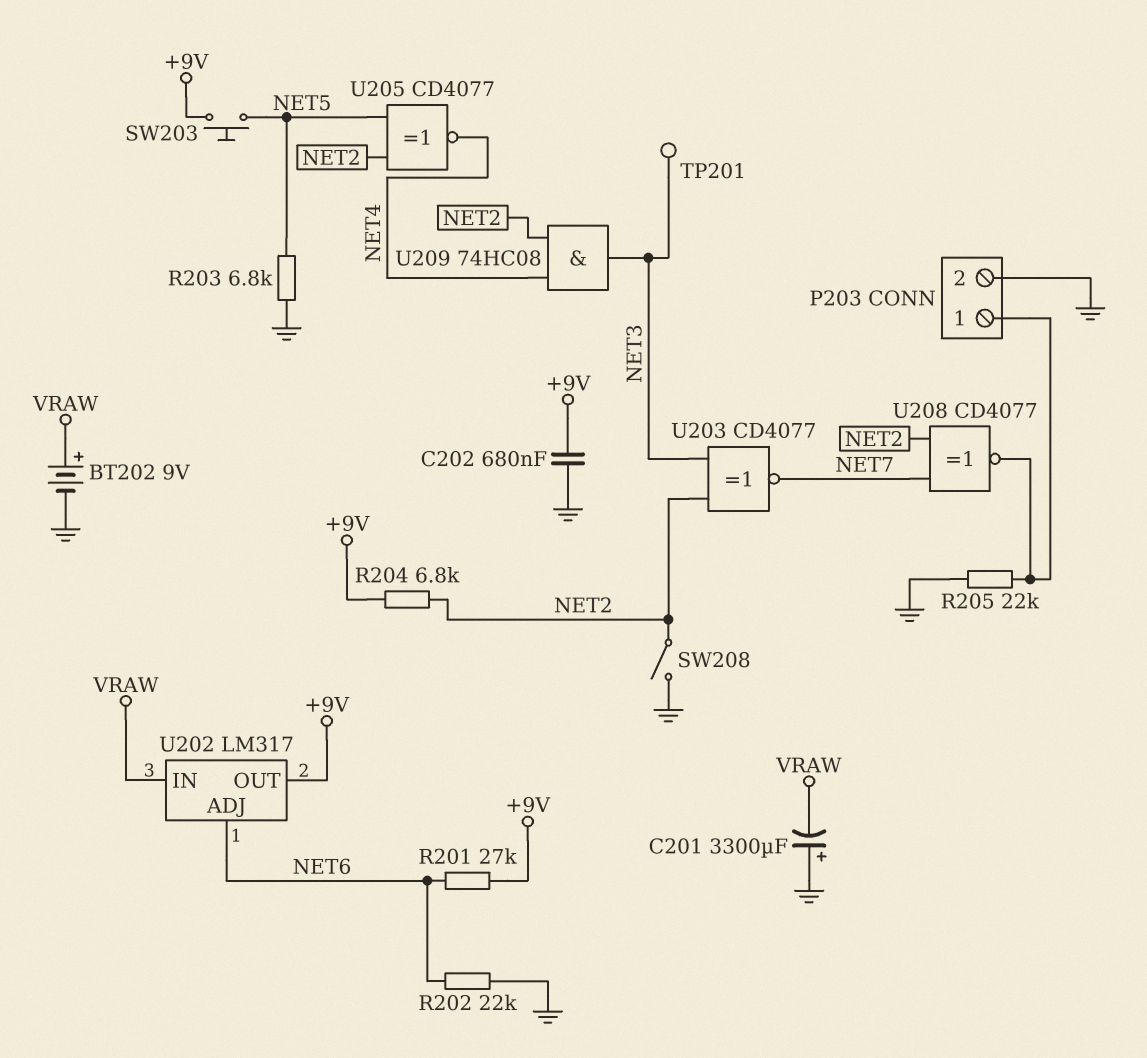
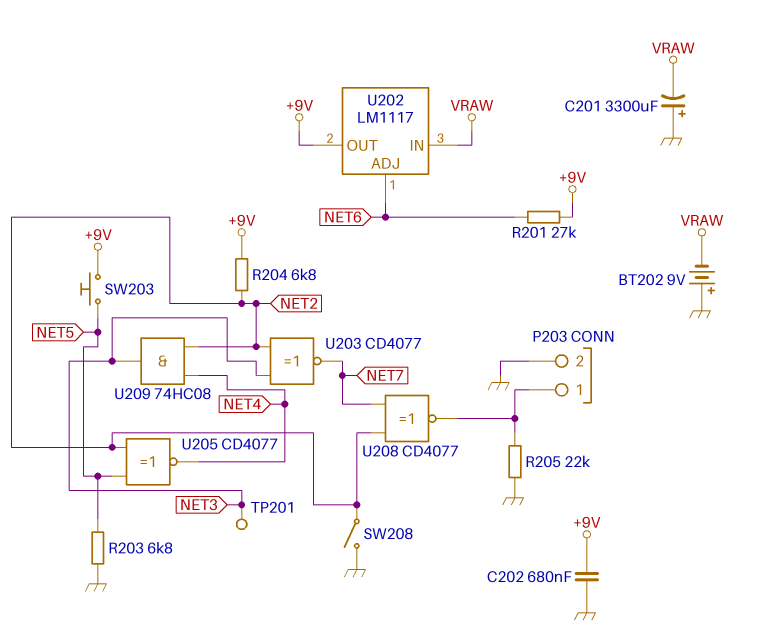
BT202: 9V (plus VRAW, minus GND) -> 9V (plus GND, minus VRAW)
R202: 22k (GND, NET6) -> none
U202: LM317 -> LM1117

